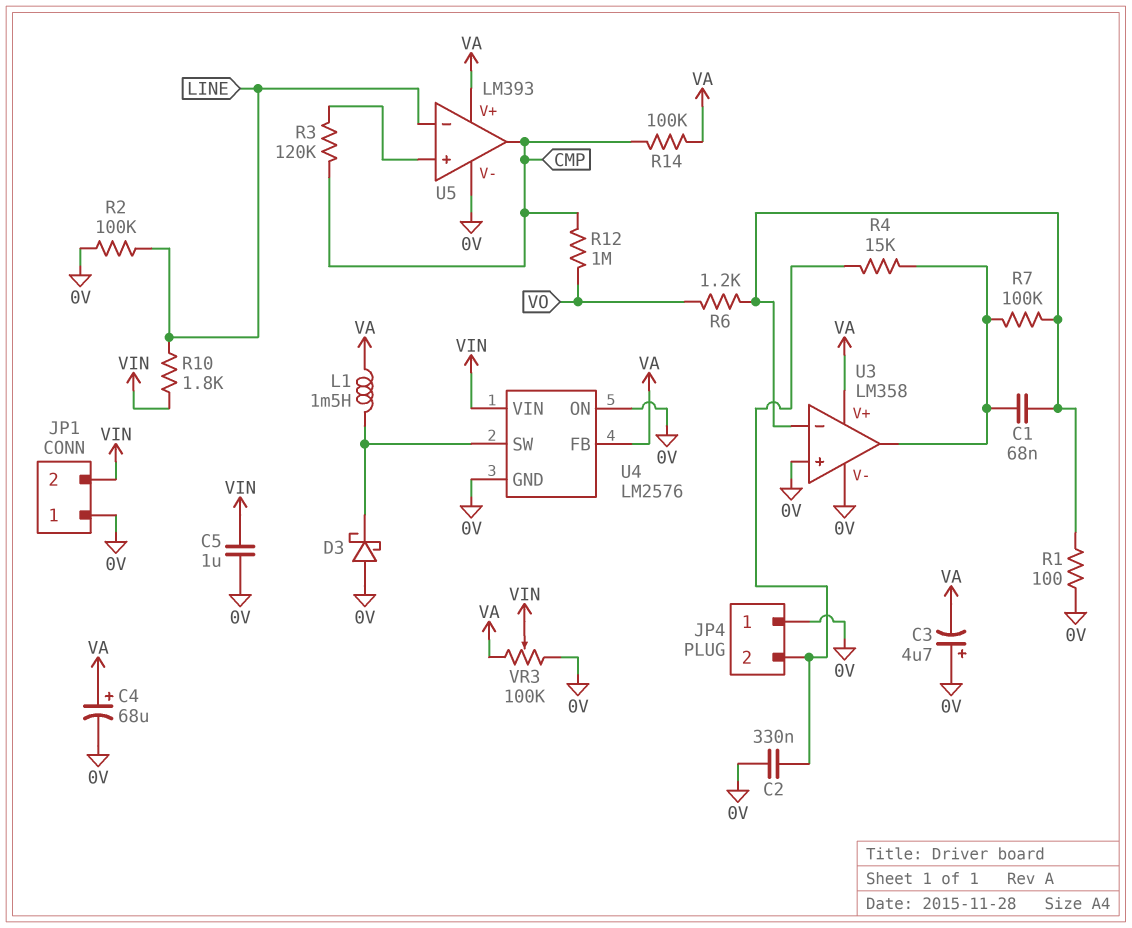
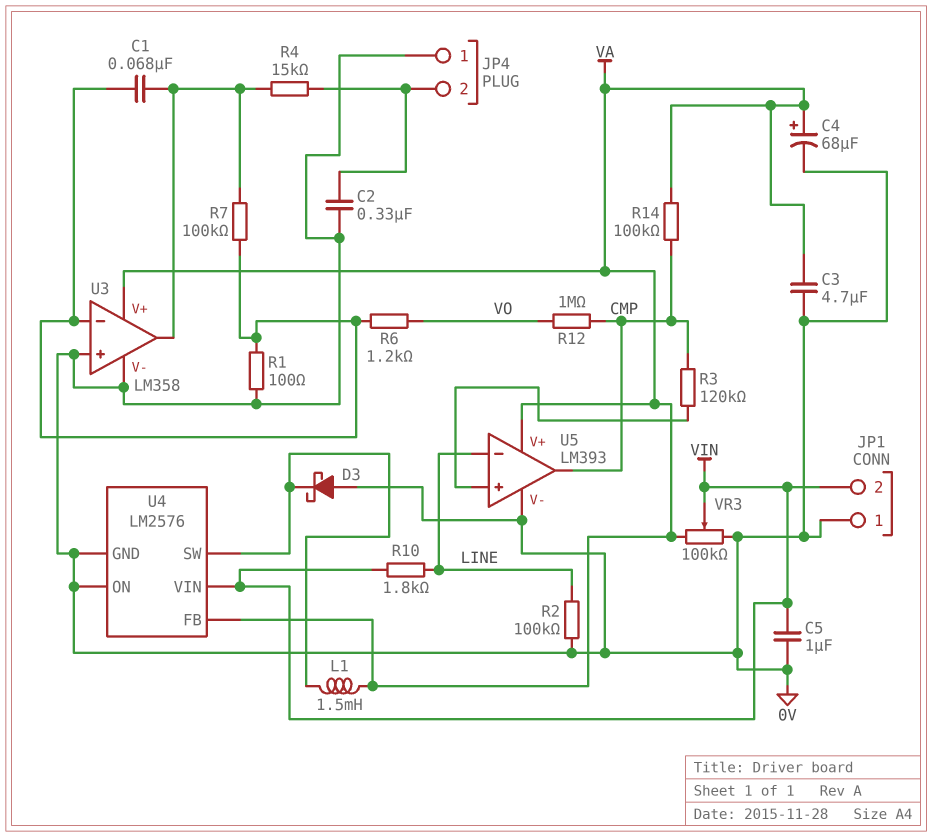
C3: 4.7uF (plus 0V, minus VA) -> 4.7uF (0V, VA)

